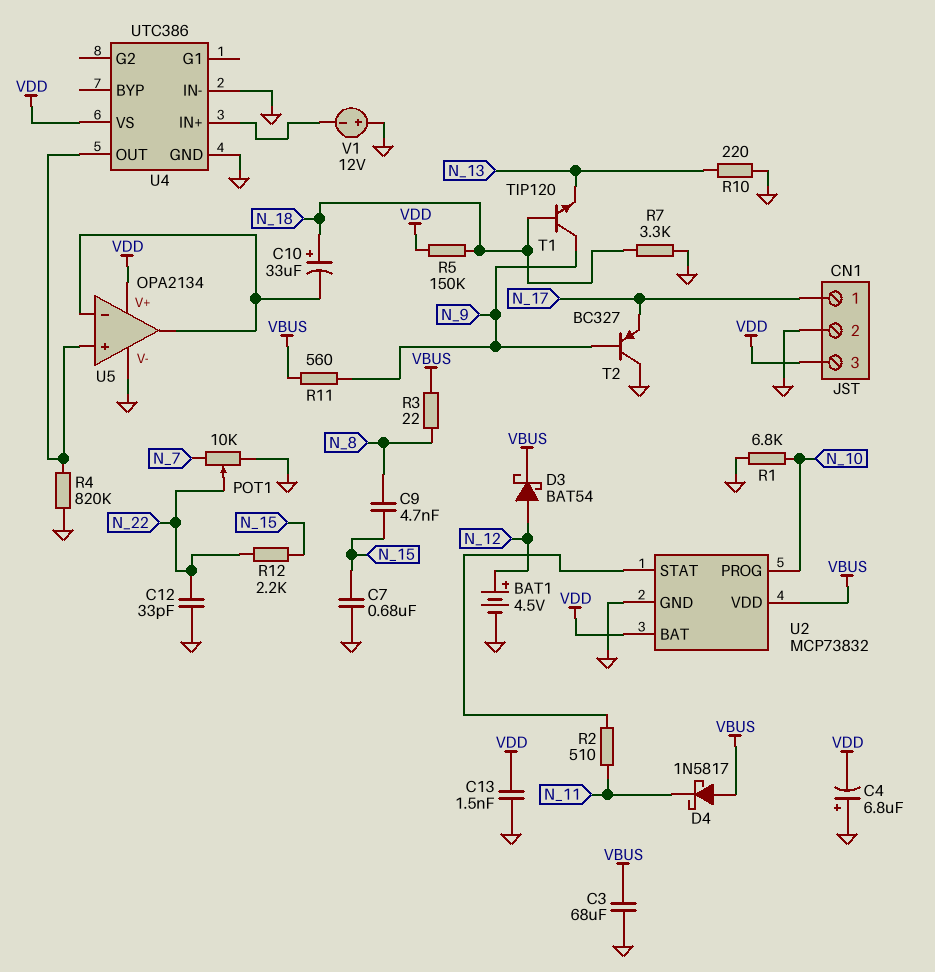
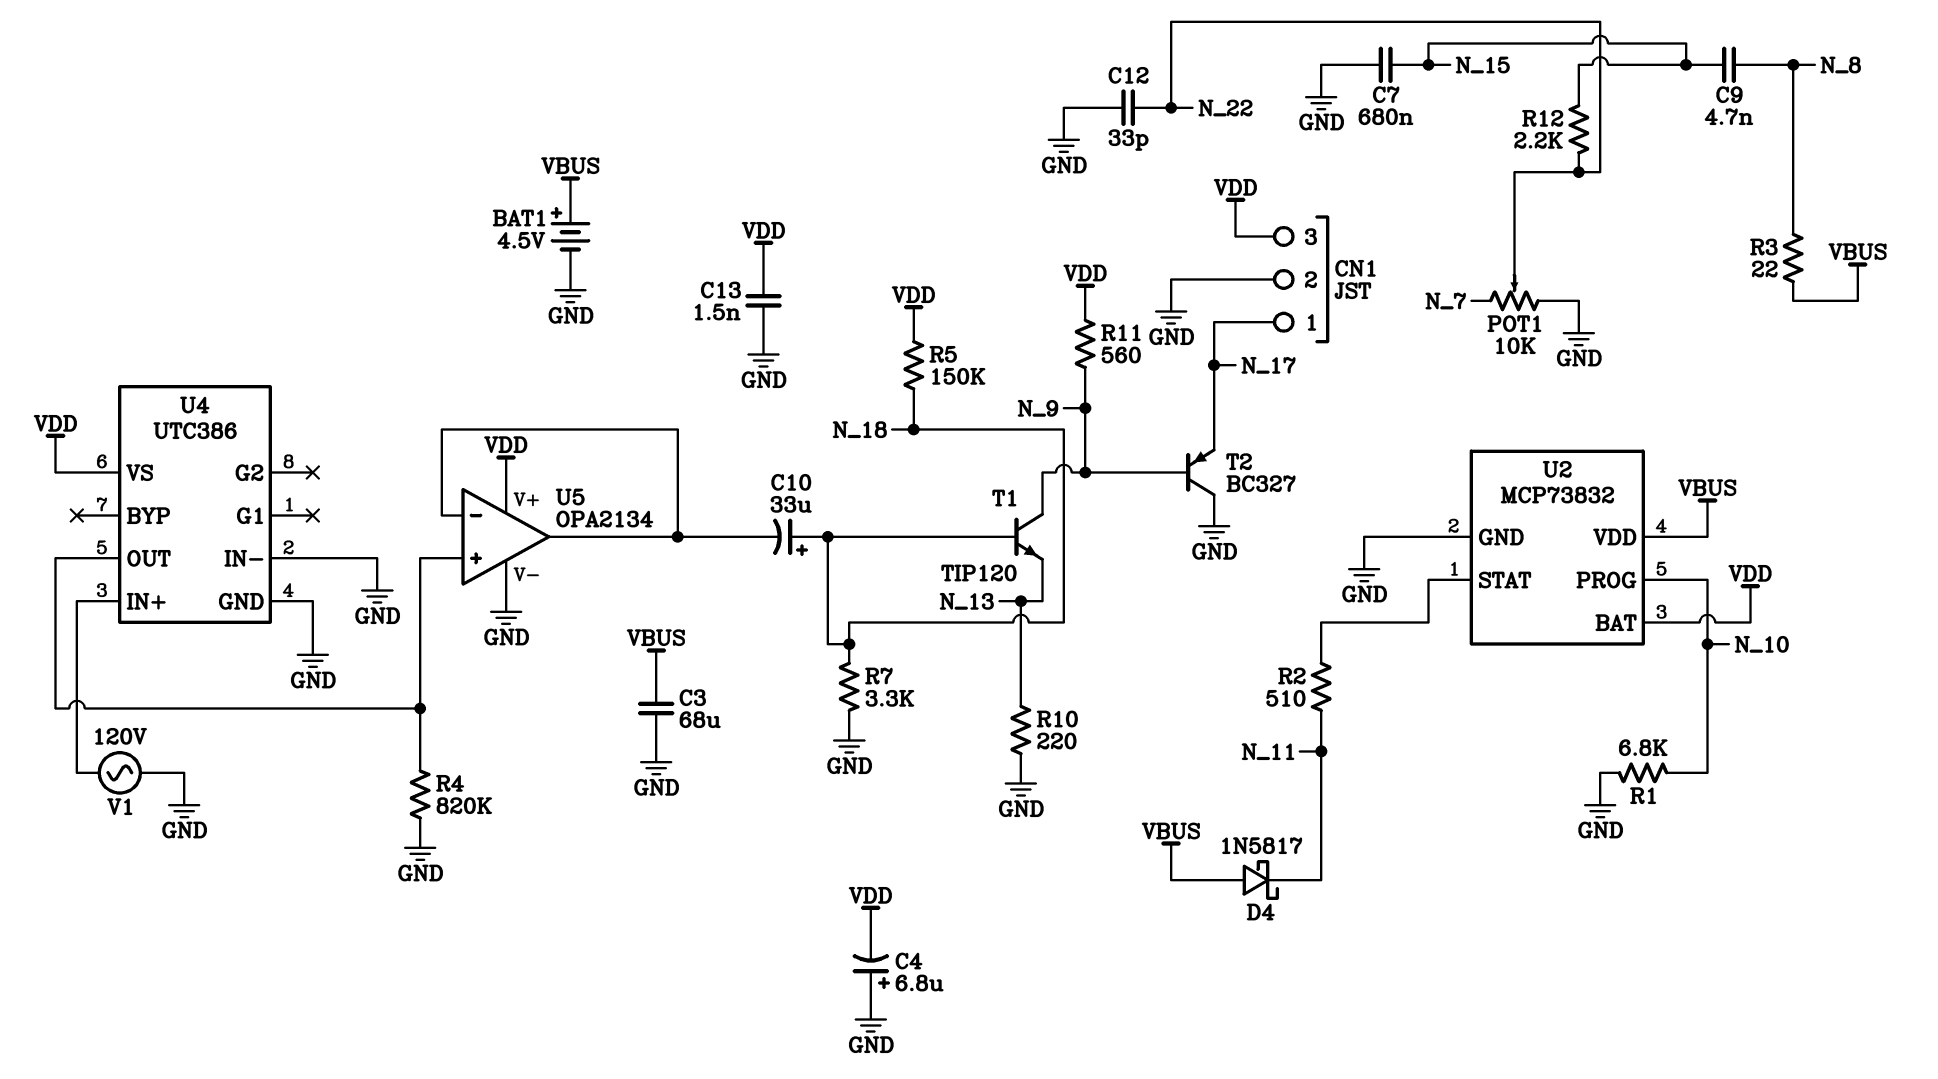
BAT1: 4.5V (plus N_12, minus GND) -> 4.5V (plus VBUS, minus GND)
D3: schottky BAT54 (A N_12, K VBUS) -> none
R11: 560 (N_9, VBUS) -> 560 (N_9, VDD)
V1: 12V (plus GND, minus U4/IN+) -> AC 120V (GND, U4/IN+)

